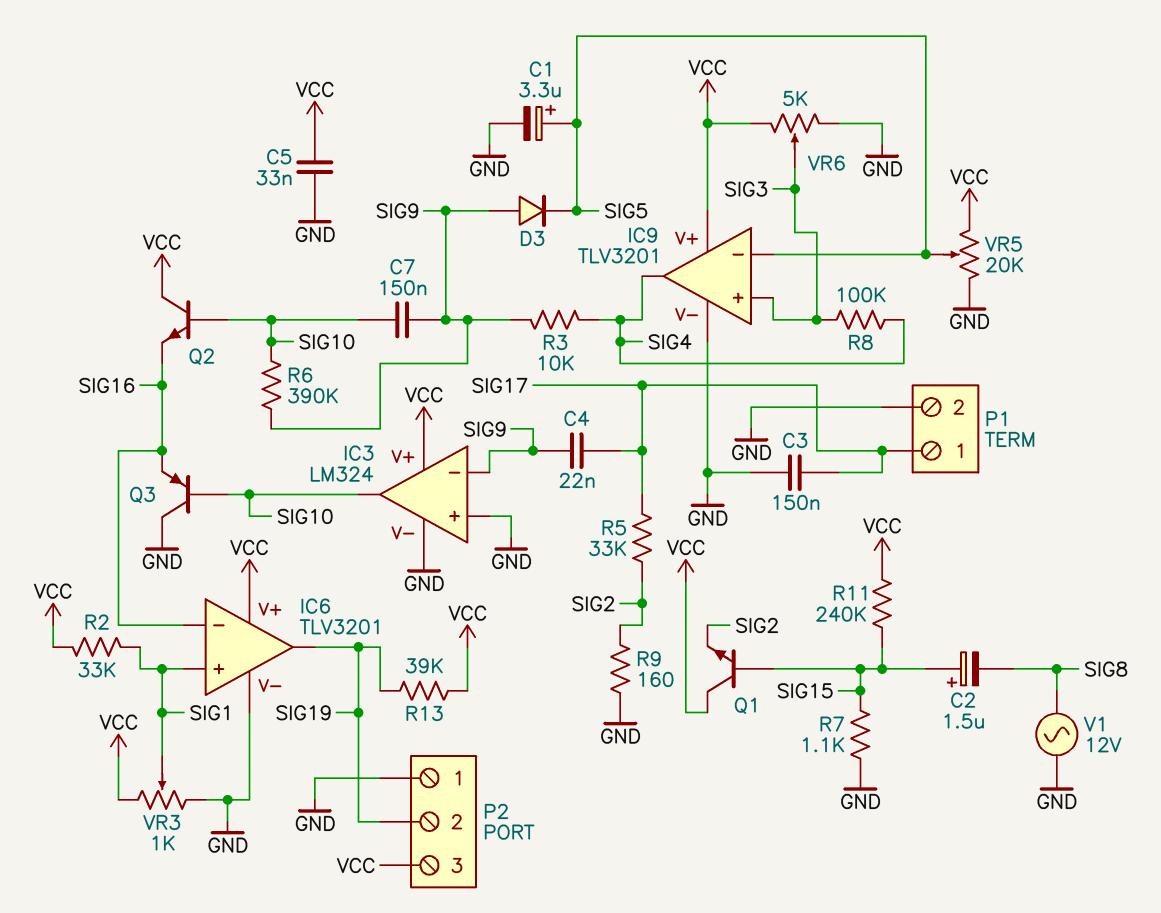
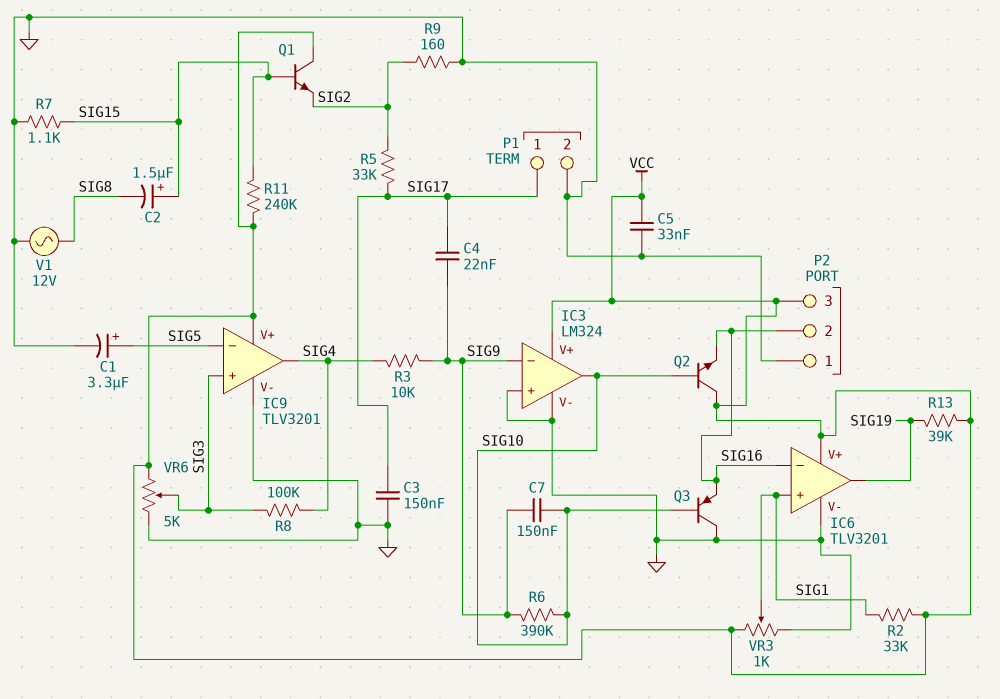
D3: diode (A SIG9, K SIG5) -> none
P2 pin 2: SIG19 -> SIG16
VR5: 20k (GND, VCC, wiper SIG5) -> none

